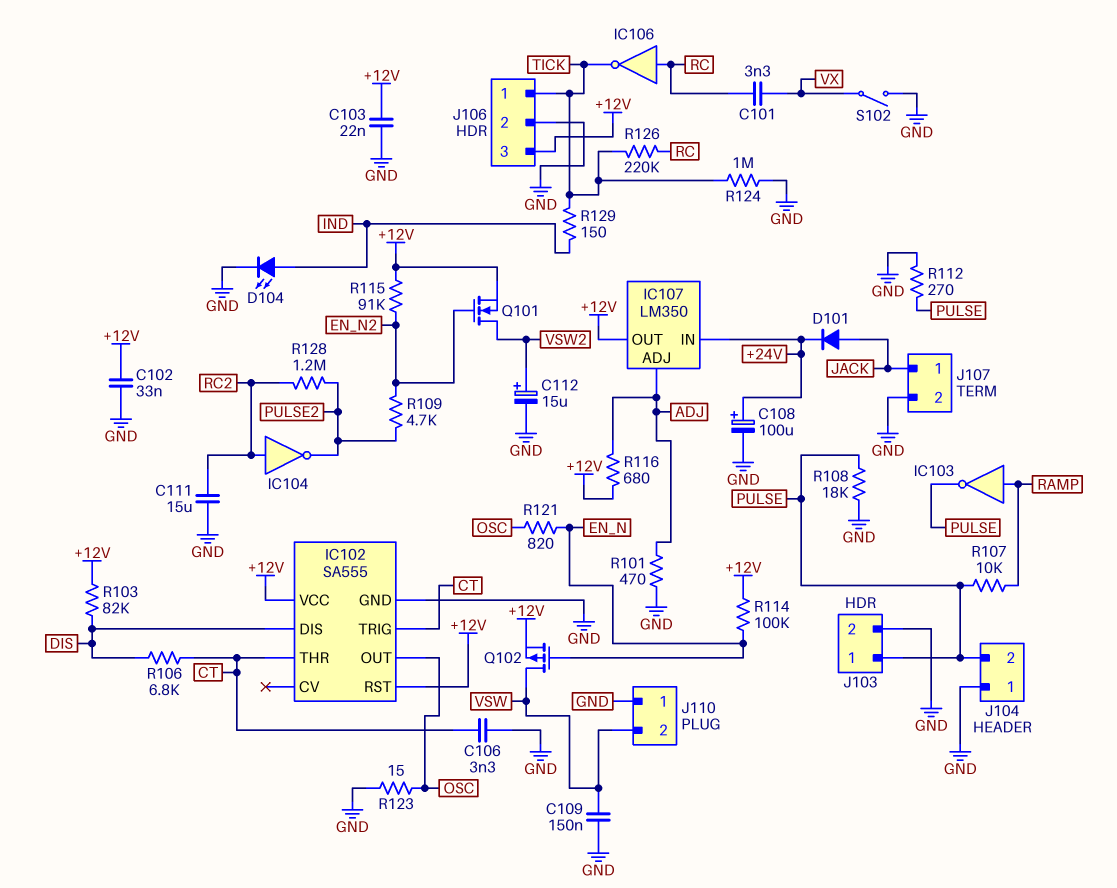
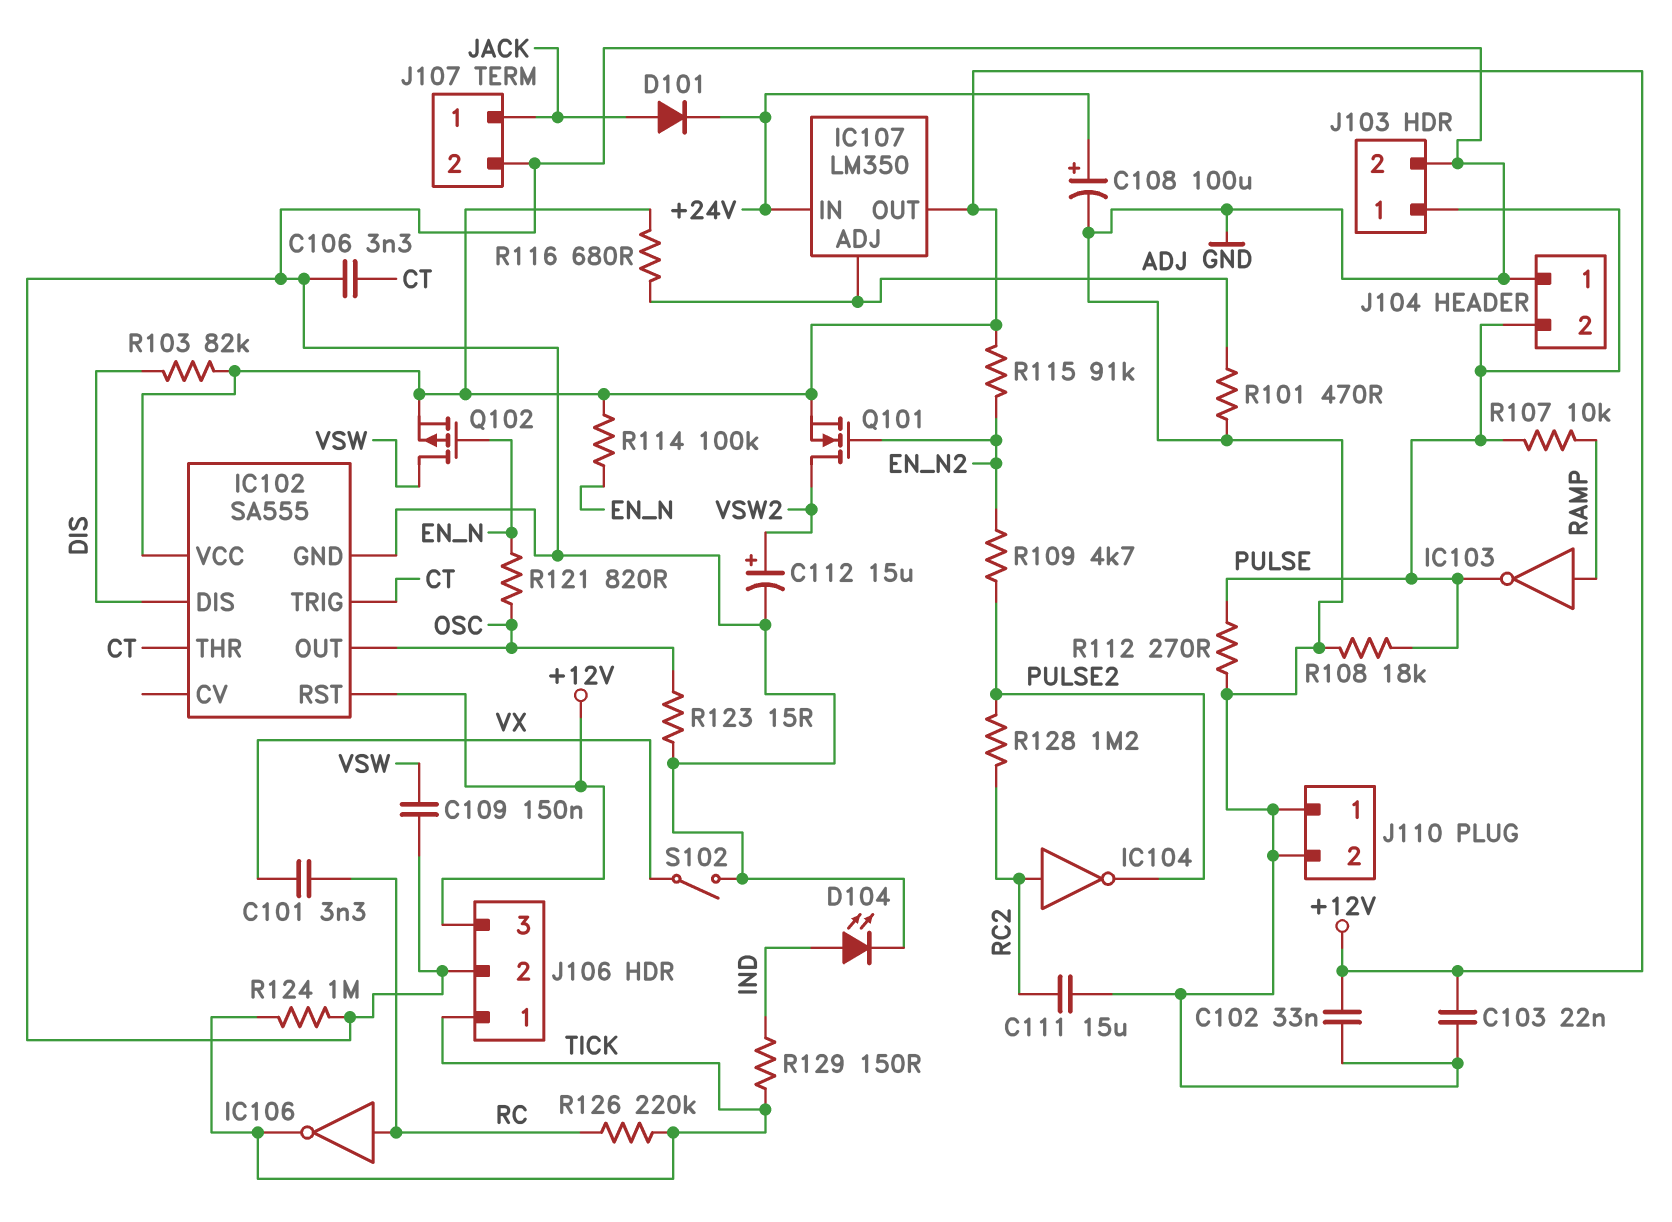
J110 pin 2: VSW -> GND
R106: 6.8k (CT, DIS) -> none

